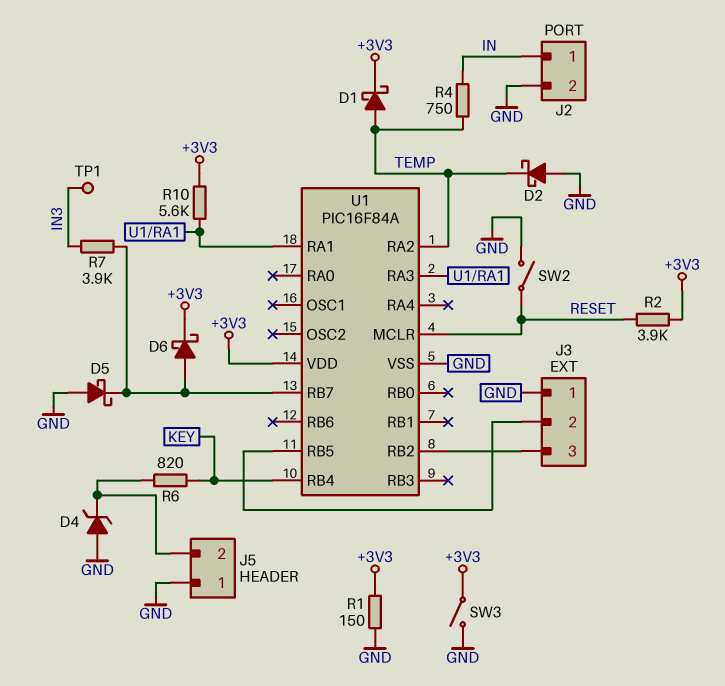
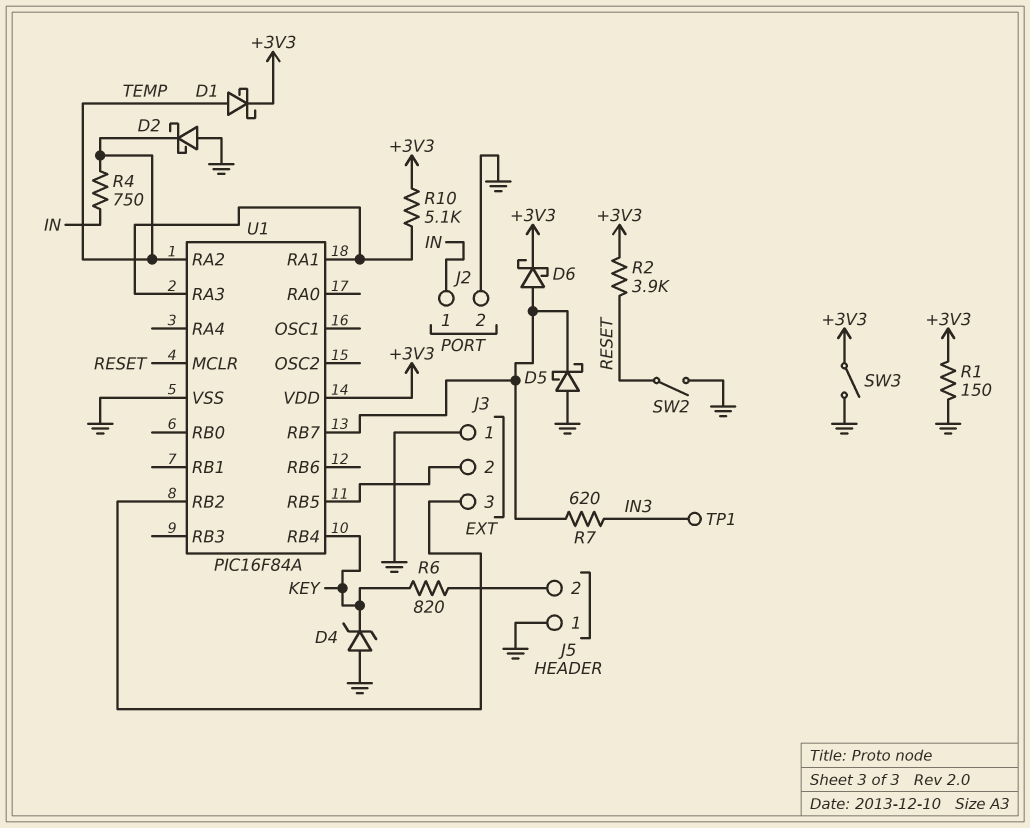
D4: zener (A GND, K J5/2) -> zener (A GND, K KEY)
R7: 3.9k (IN3, U1/RB7) -> 620 (IN3, U1/RB7)
R10: 5.6k (+3V3, U1/RA1) -> 5.1k (+3V3, U1/RA1)

